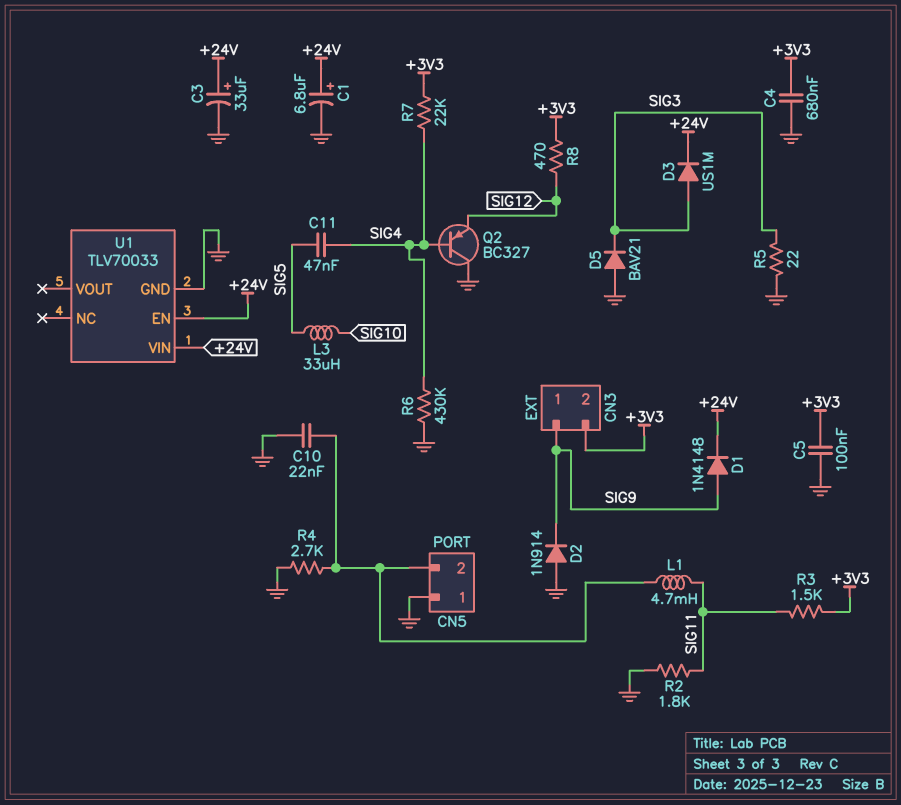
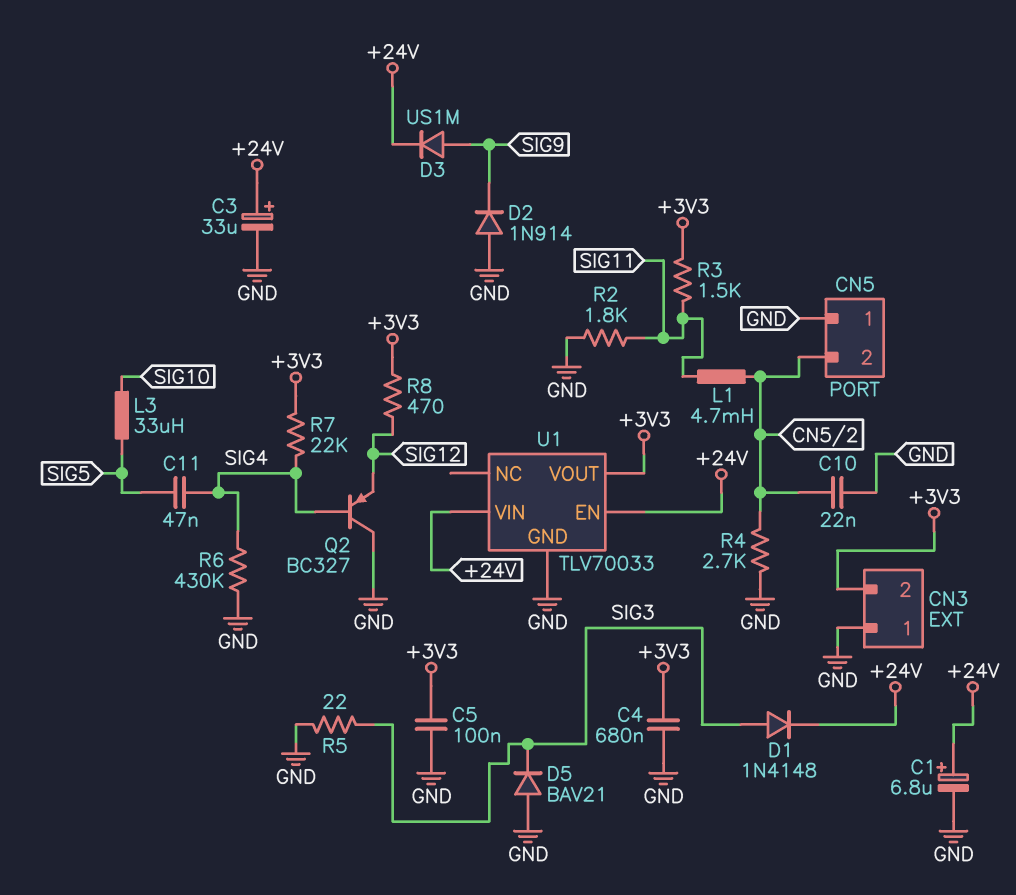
CN3 pin 1: SIG9 -> GND
D1: diode 1N4148 (A SIG9, K +24V) -> diode 1N4148 (A SIG3, K +24V)
D3: diode US1M (A SIG3, K +24V) -> diode US1M (A SIG9, K +24V)
U1 pin VOUT: none -> +3V3

